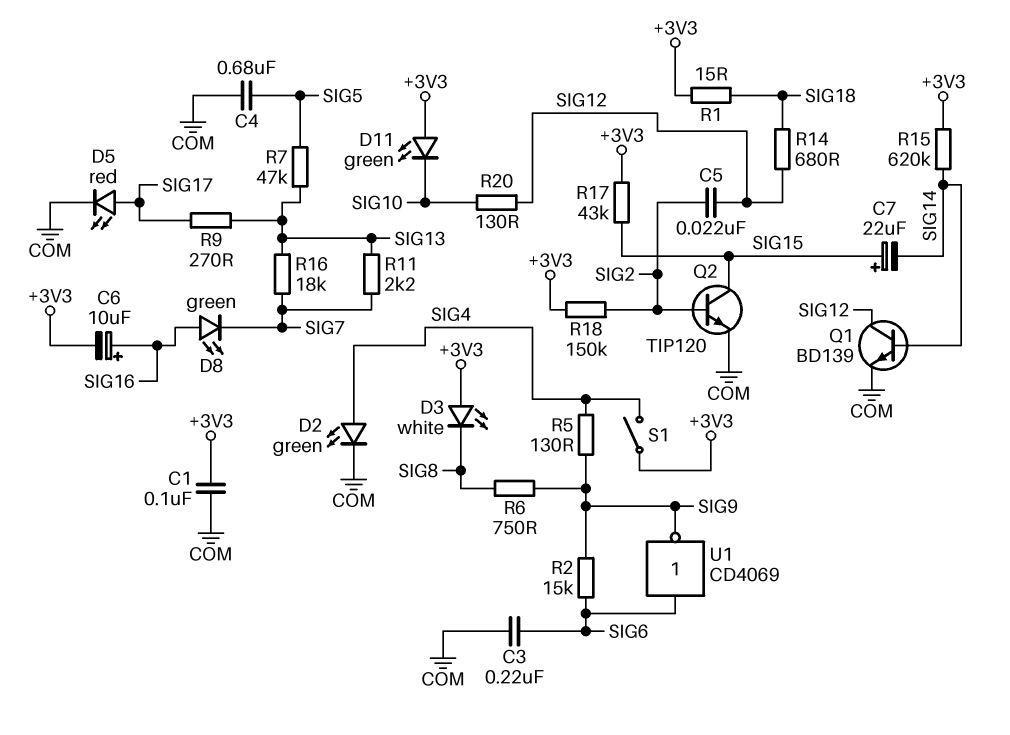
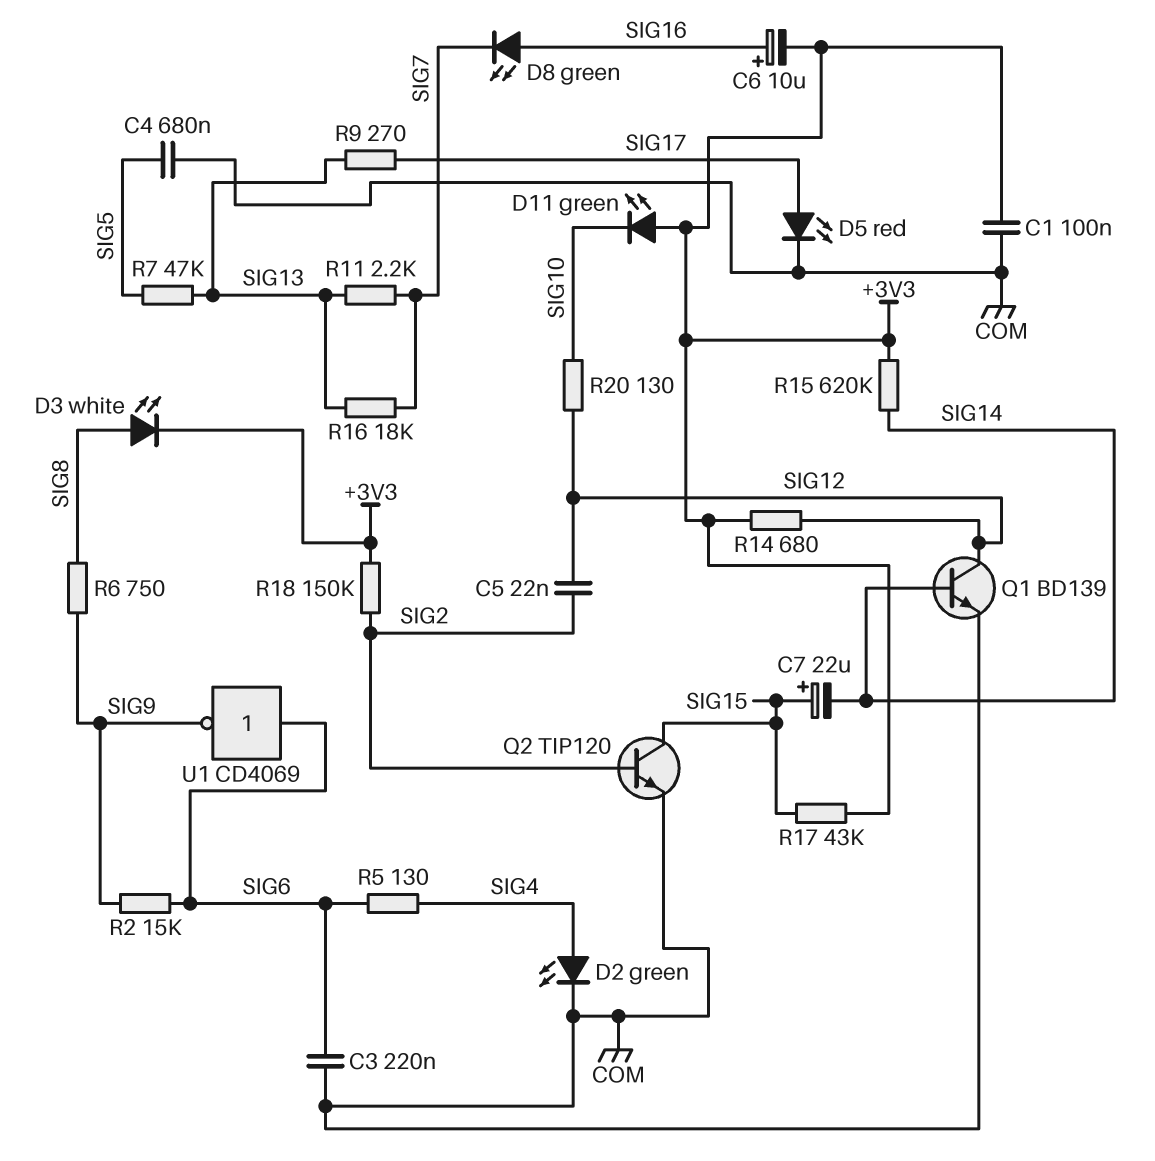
D3: LED white (A +3V3, K SIG8) -> LED white (A SIG8, K +3V3)
R1: 15 (+3V3, SIG18) -> none
R5: 130 (SIG4, SIG9) -> 130 (SIG4, SIG6)
R14: 680 (SIG12, SIG18) -> 680 (+3V3, SIG12)
S1: switch (+3V3, SIG4) -> none

